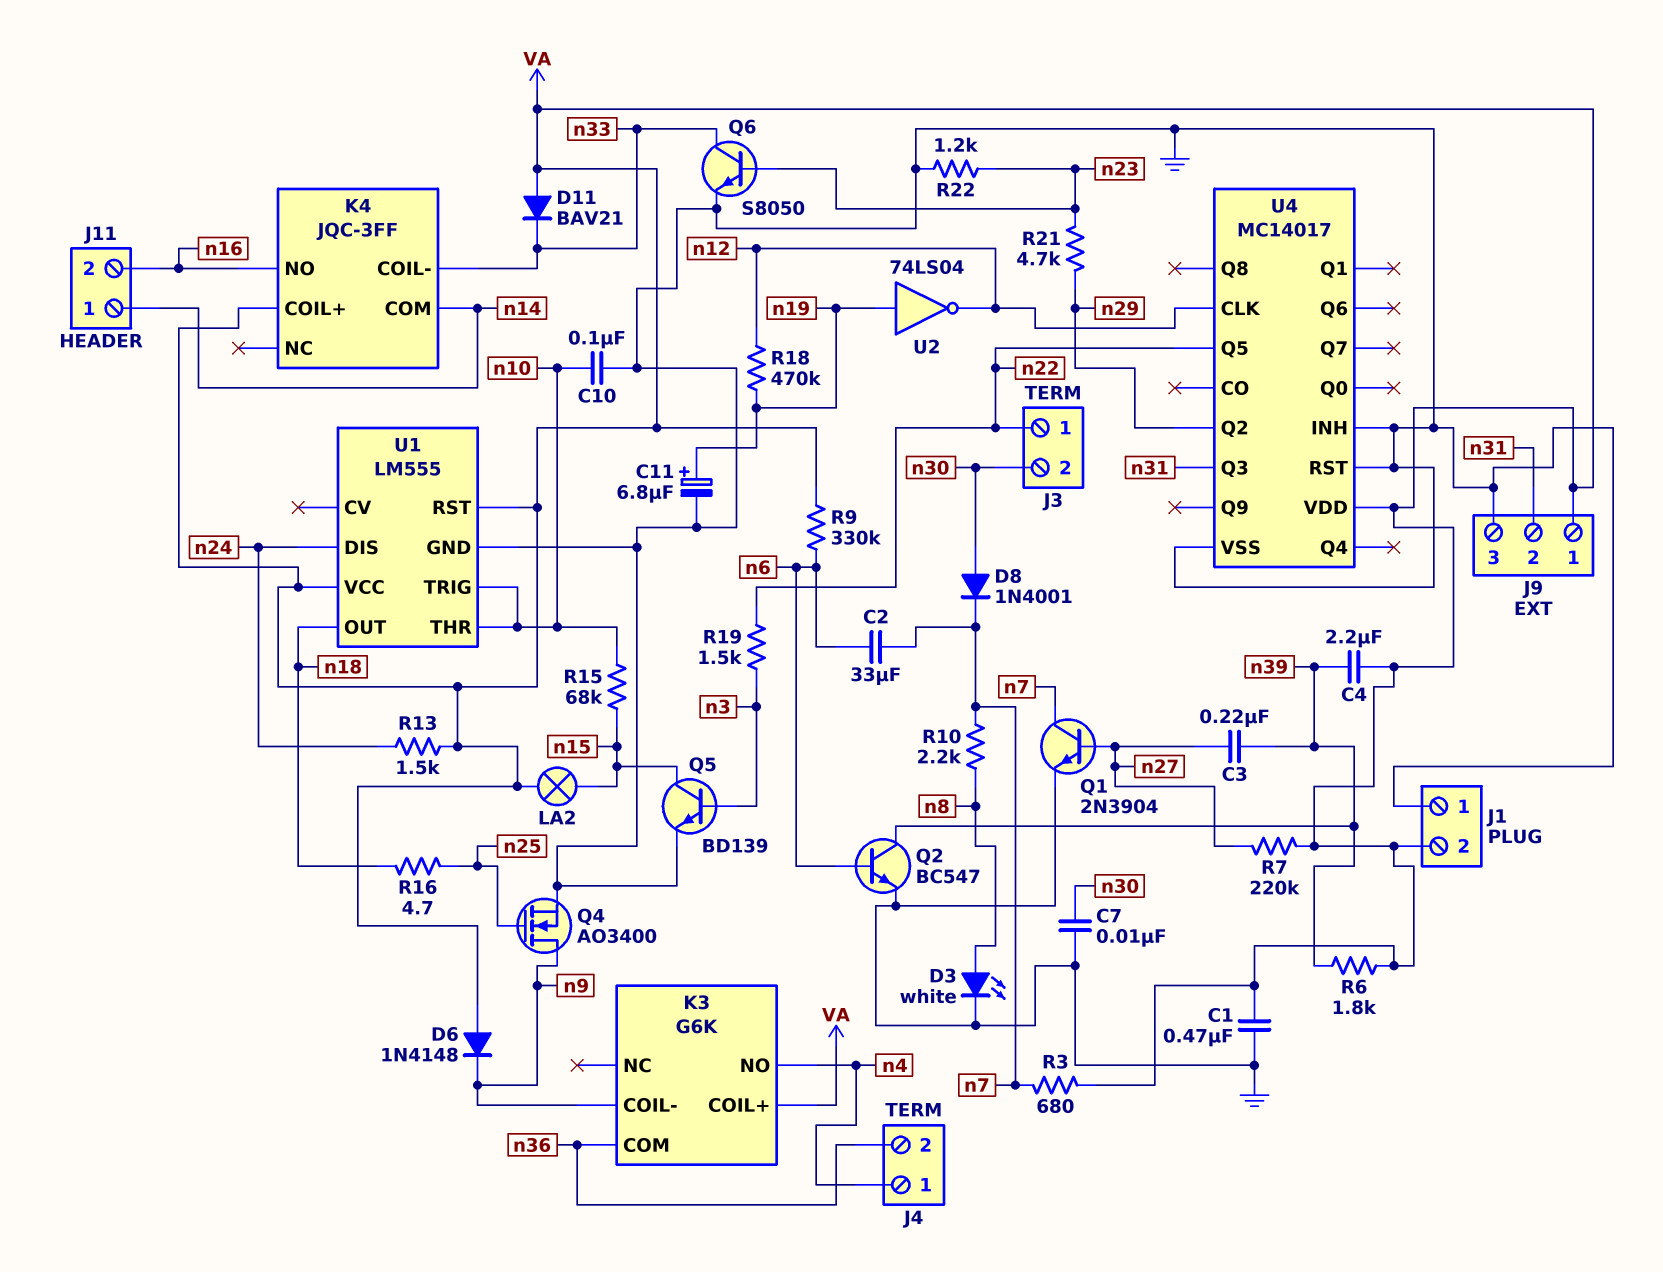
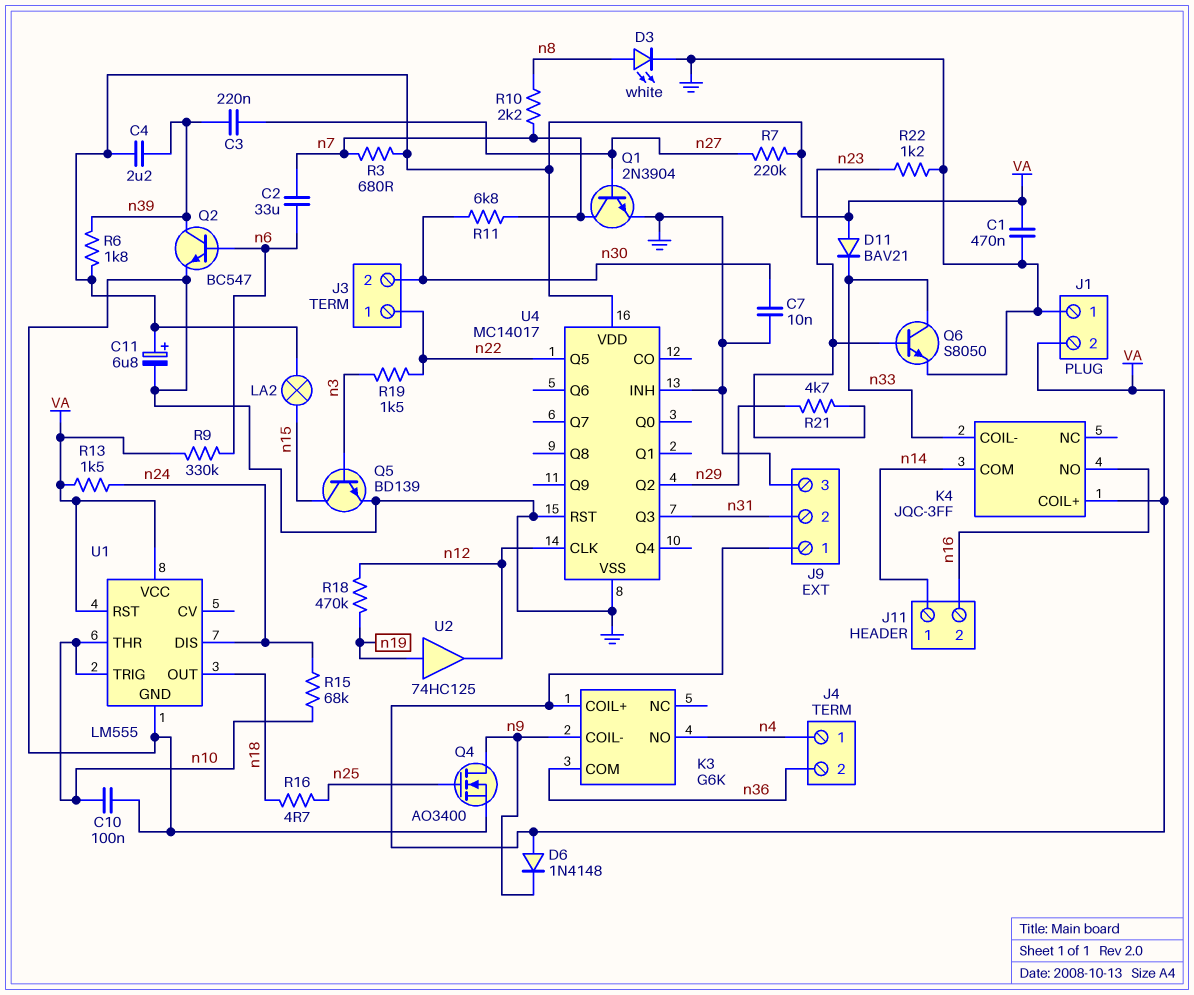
C11: 6.8uF (plus n19, minus GND) -> 6.8uF (plus VA, minus GND)
D8: diode 1N4001 (A n30, K n7) -> none
R11: none -> 6.8k (n7, n30)
R15: 68k (n10, n15) -> 68k (n10, n24)
U2: NOT 74LS04 (in n19, out n12) -> buffer 74HC125 (in n19, out n12)

